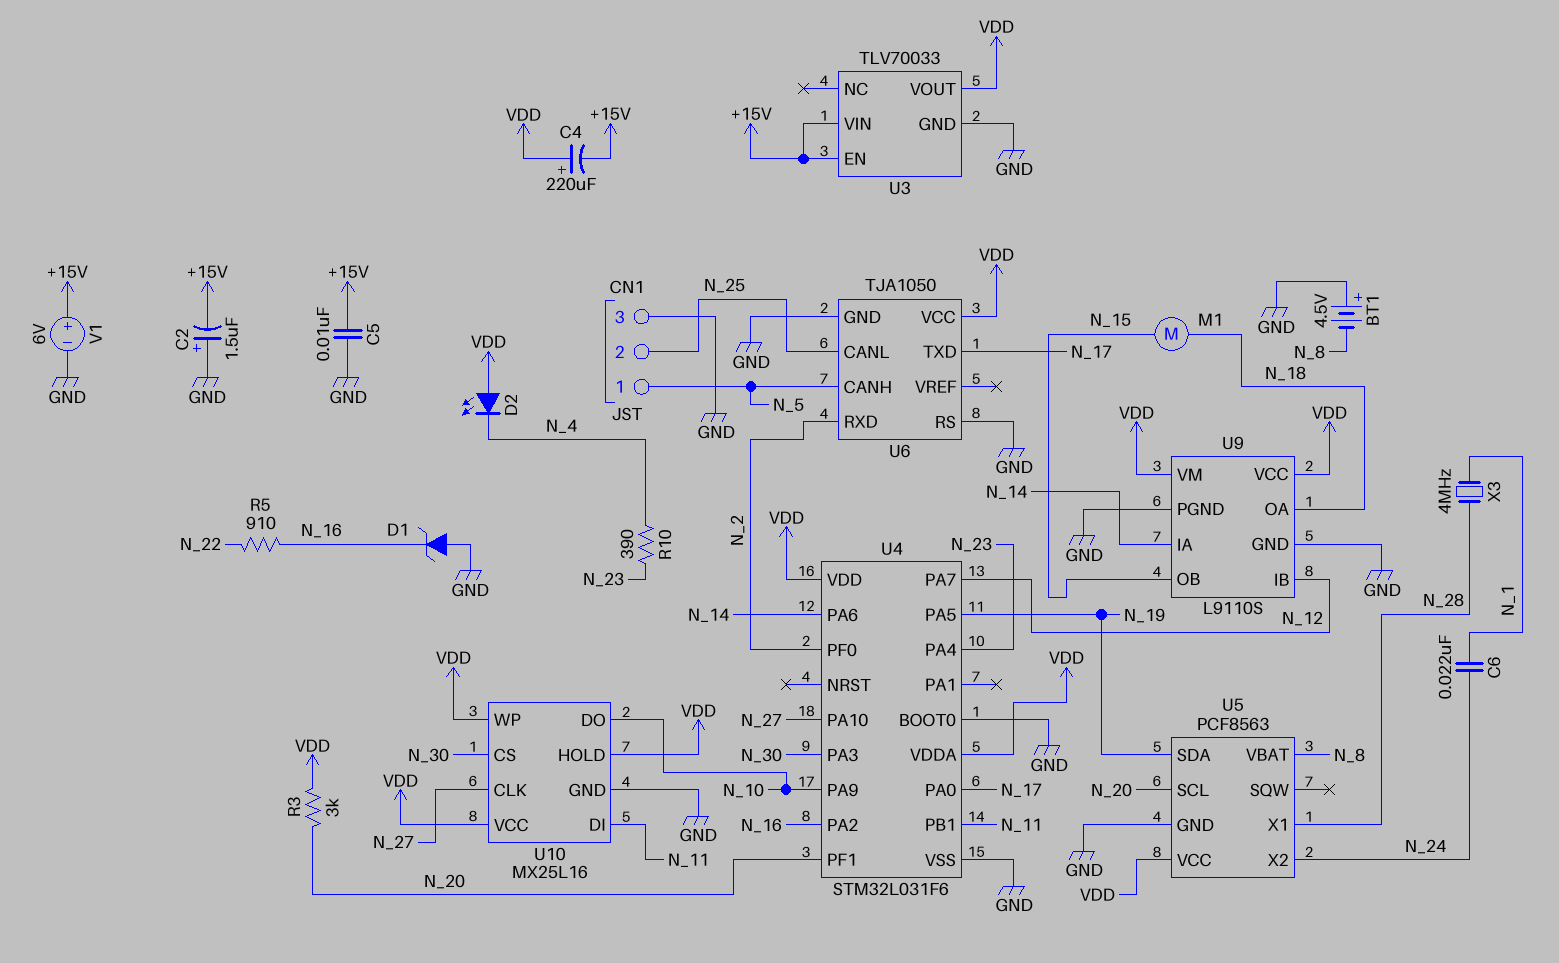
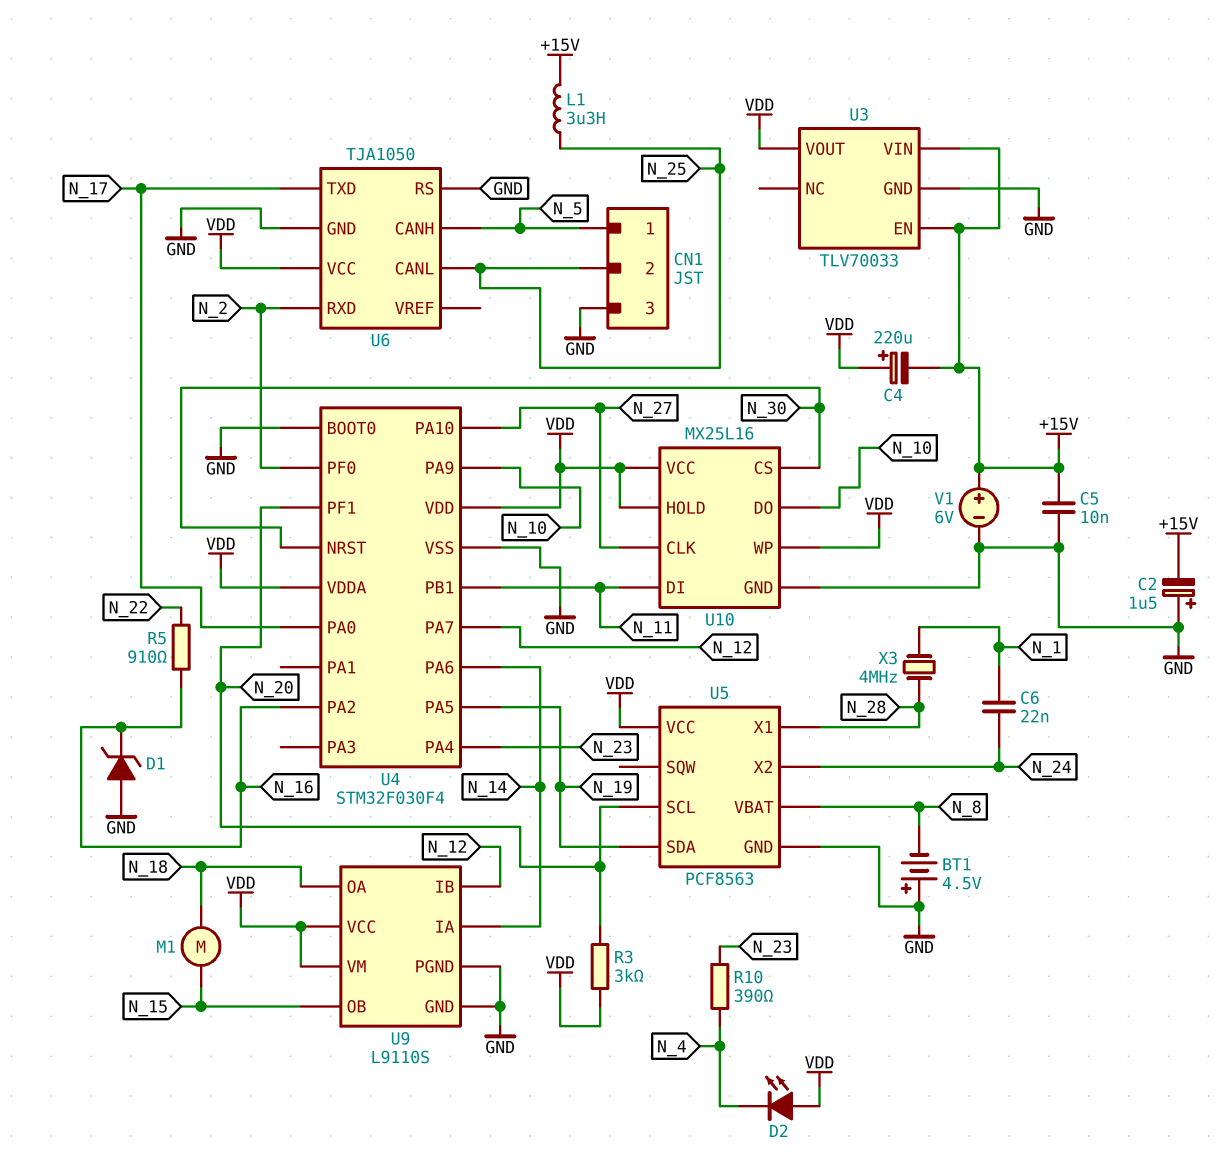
L1: none -> 3.3uH (+15V, N_25)
U4: STM32L031F6 -> STM32F030F4
U4 pin NRST: none -> N_30
U4 pin PA3: N_30 -> none

